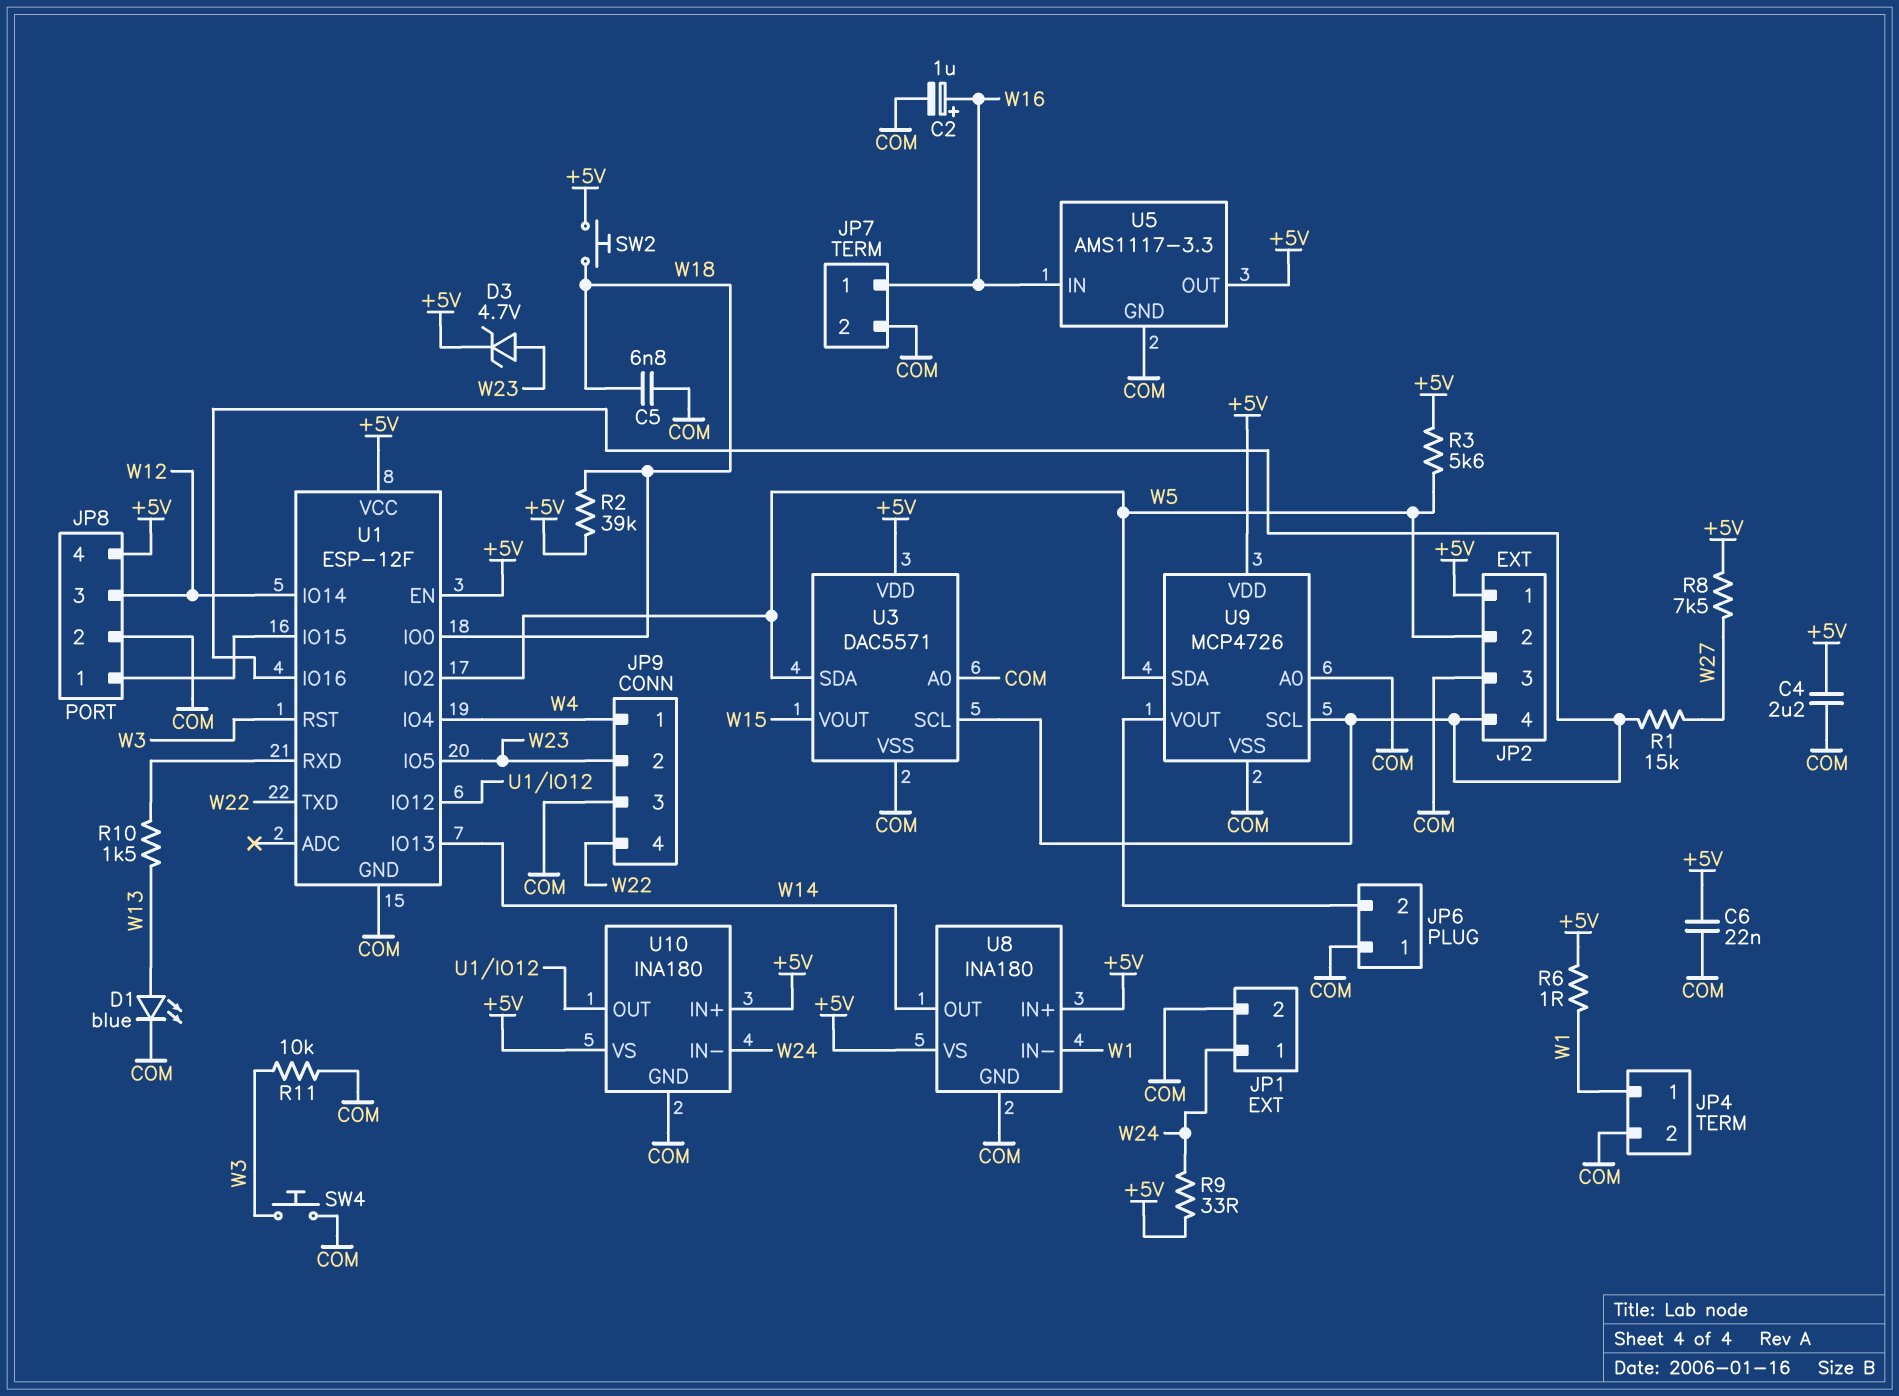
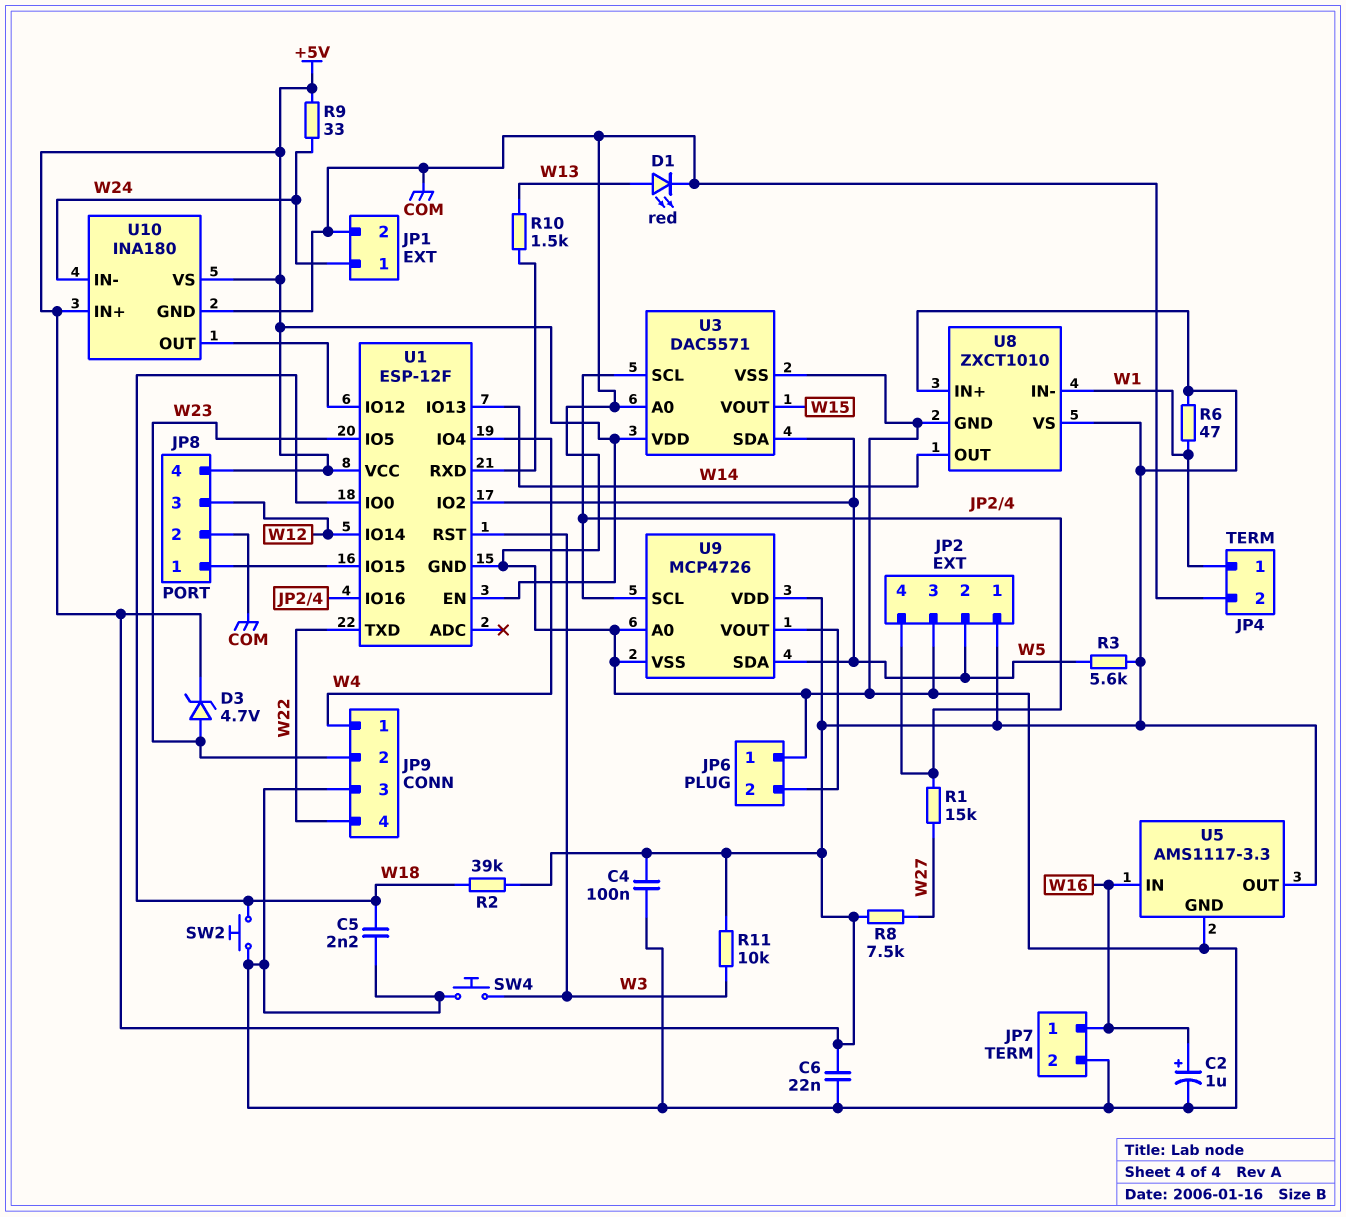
C4: 2.2uF (+5V, COM) -> 100nF (+5V, COM)
C5: 6.8nF (COM, W18) -> 2.2nF (COM, W18)
D1: LED blue (A W13, K COM) -> LED red (A W13, K COM)
R6: 1 (+5V, W1) -> 47 (+5V, W1)
R11: 10k (COM, W3) -> 10k (+5V, W3)
SW2: button (+5V, W18) -> button (COM, W18)
U8: INA180 -> ZXCT1010

